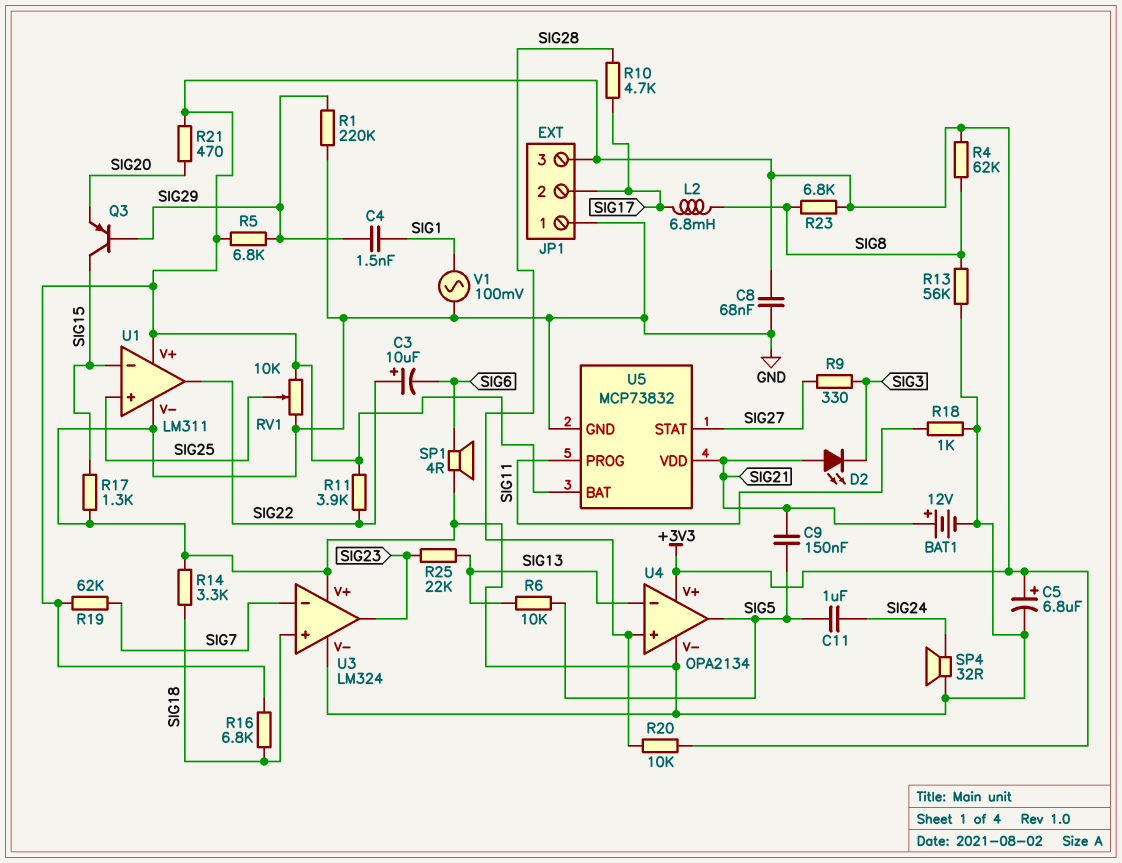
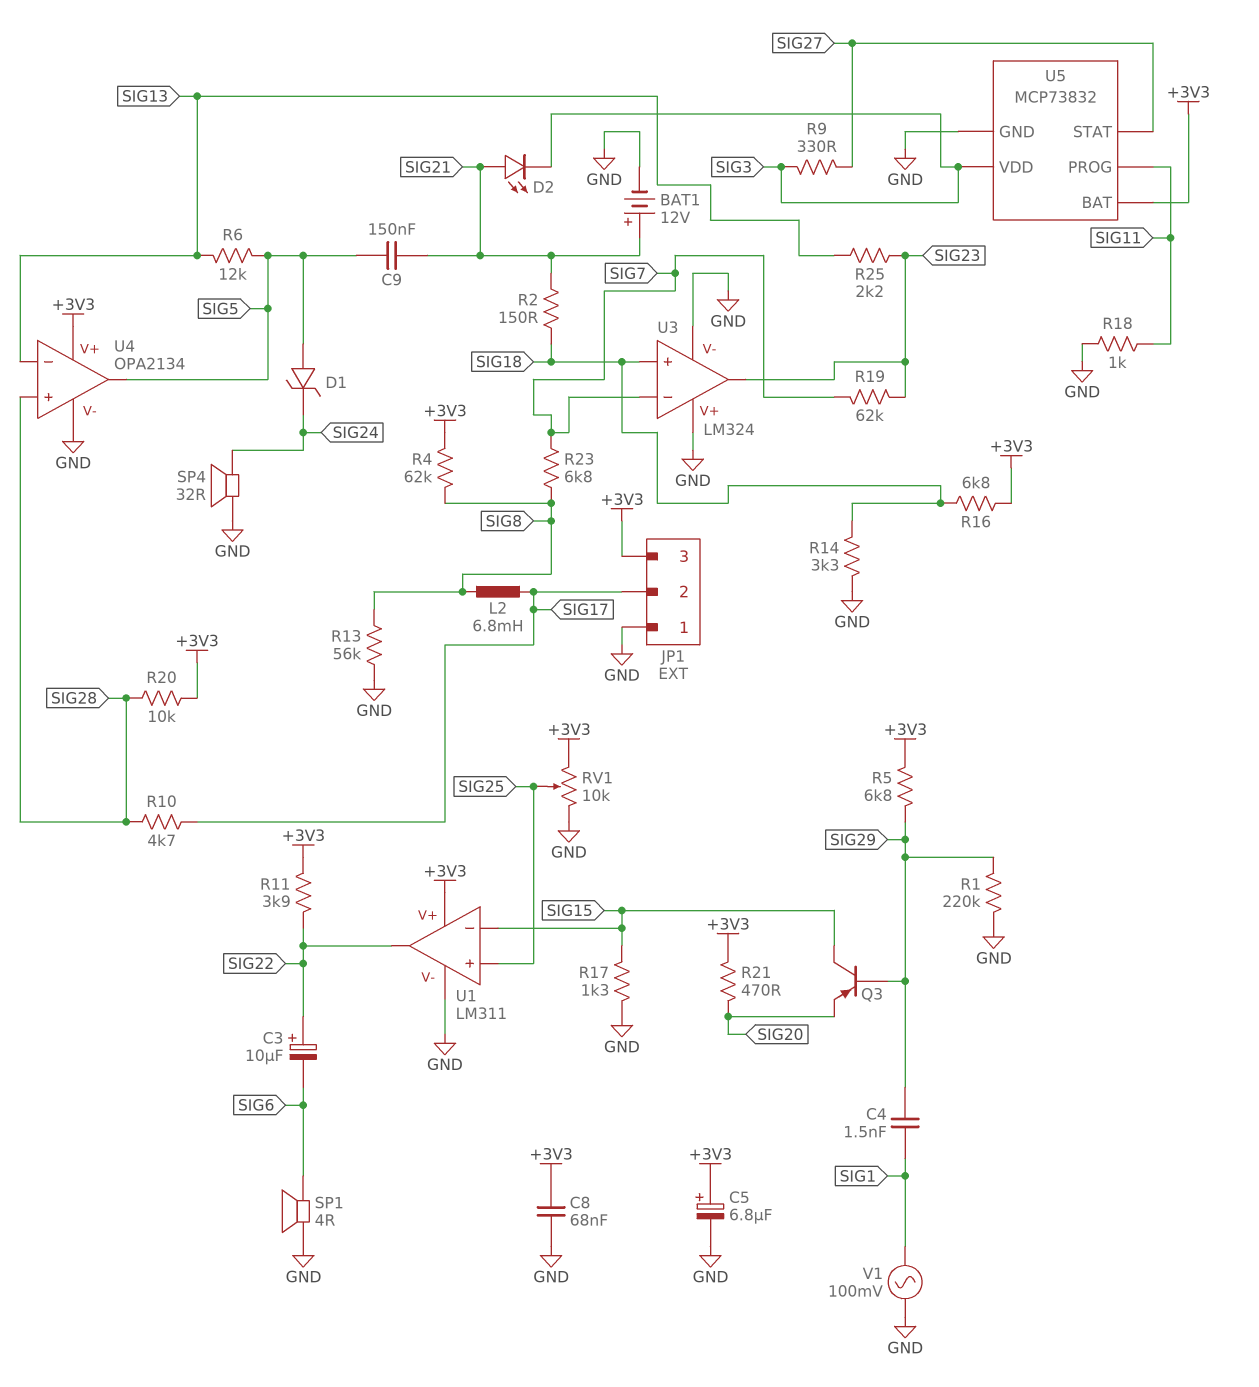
C11: 1uF (SIG5, SIG24) -> none
D1: none -> zener (A SIG5, K SIG24)
R2: none -> 150 (SIG18, SIG21)
R6: 10k (SIG5, SIG13) -> 12k (SIG5, SIG13)
R19: 62k (+3V3, SIG7) -> 62k (SIG7, SIG23)
R23: 6.8k (+3V3, SIG8) -> 6.8k (SIG7, SIG8)
R25: 22k (SIG13, SIG23) -> 2.2k (SIG13, SIG23)
U5 pin VDD: SIG21 -> SIG3

